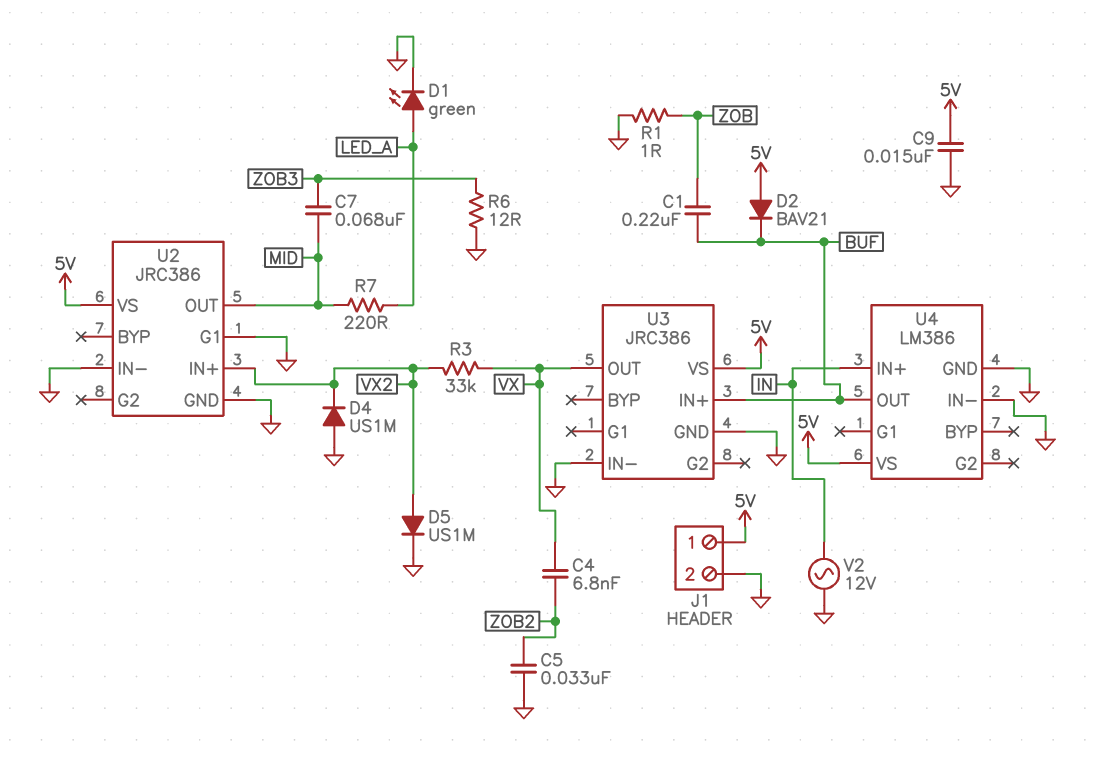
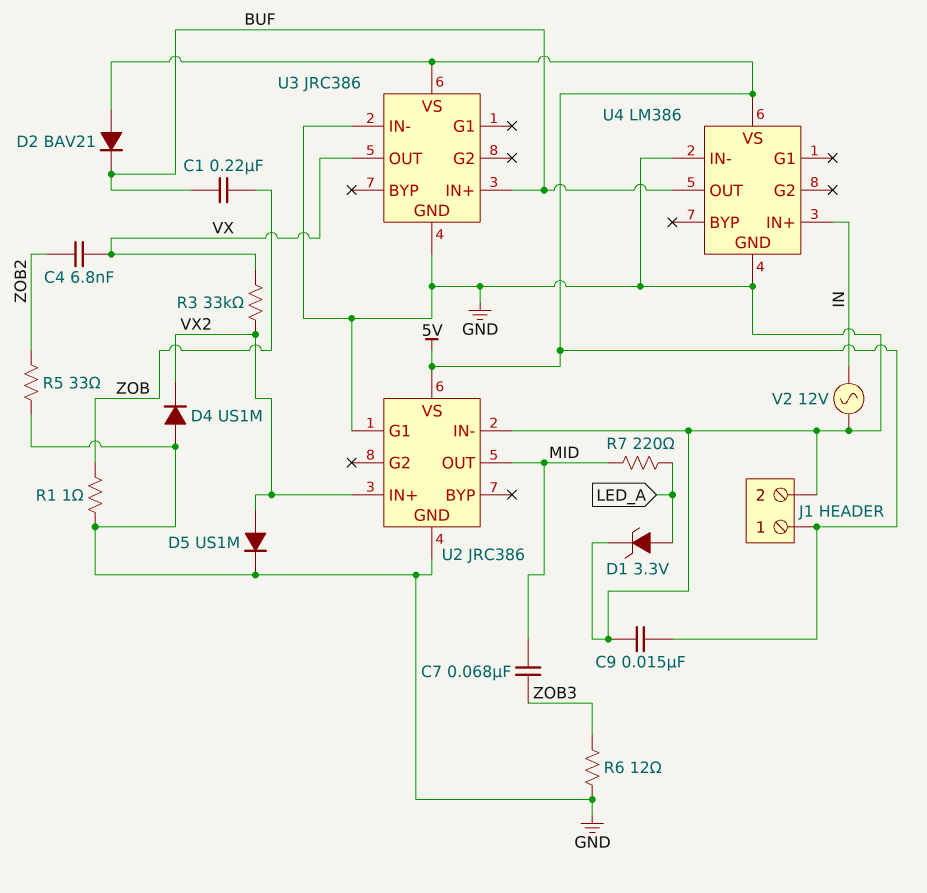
C5: 33nF (GND, ZOB2) -> none
D1: LED green (A LED_A, K GND) -> zener 3.3V (A LED_A, K GND)
R5: none -> 33 (GND, ZOB2)

